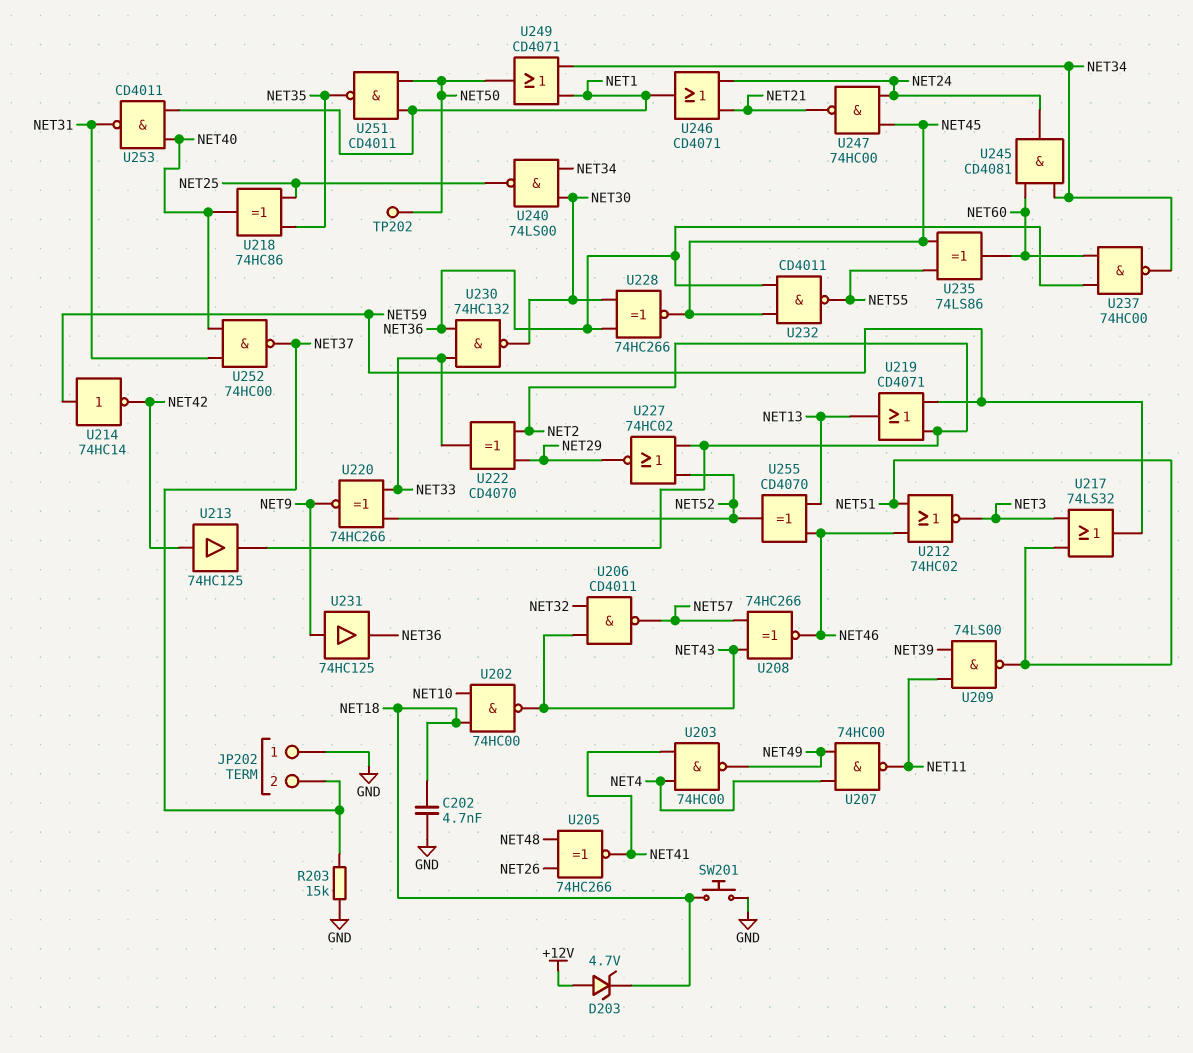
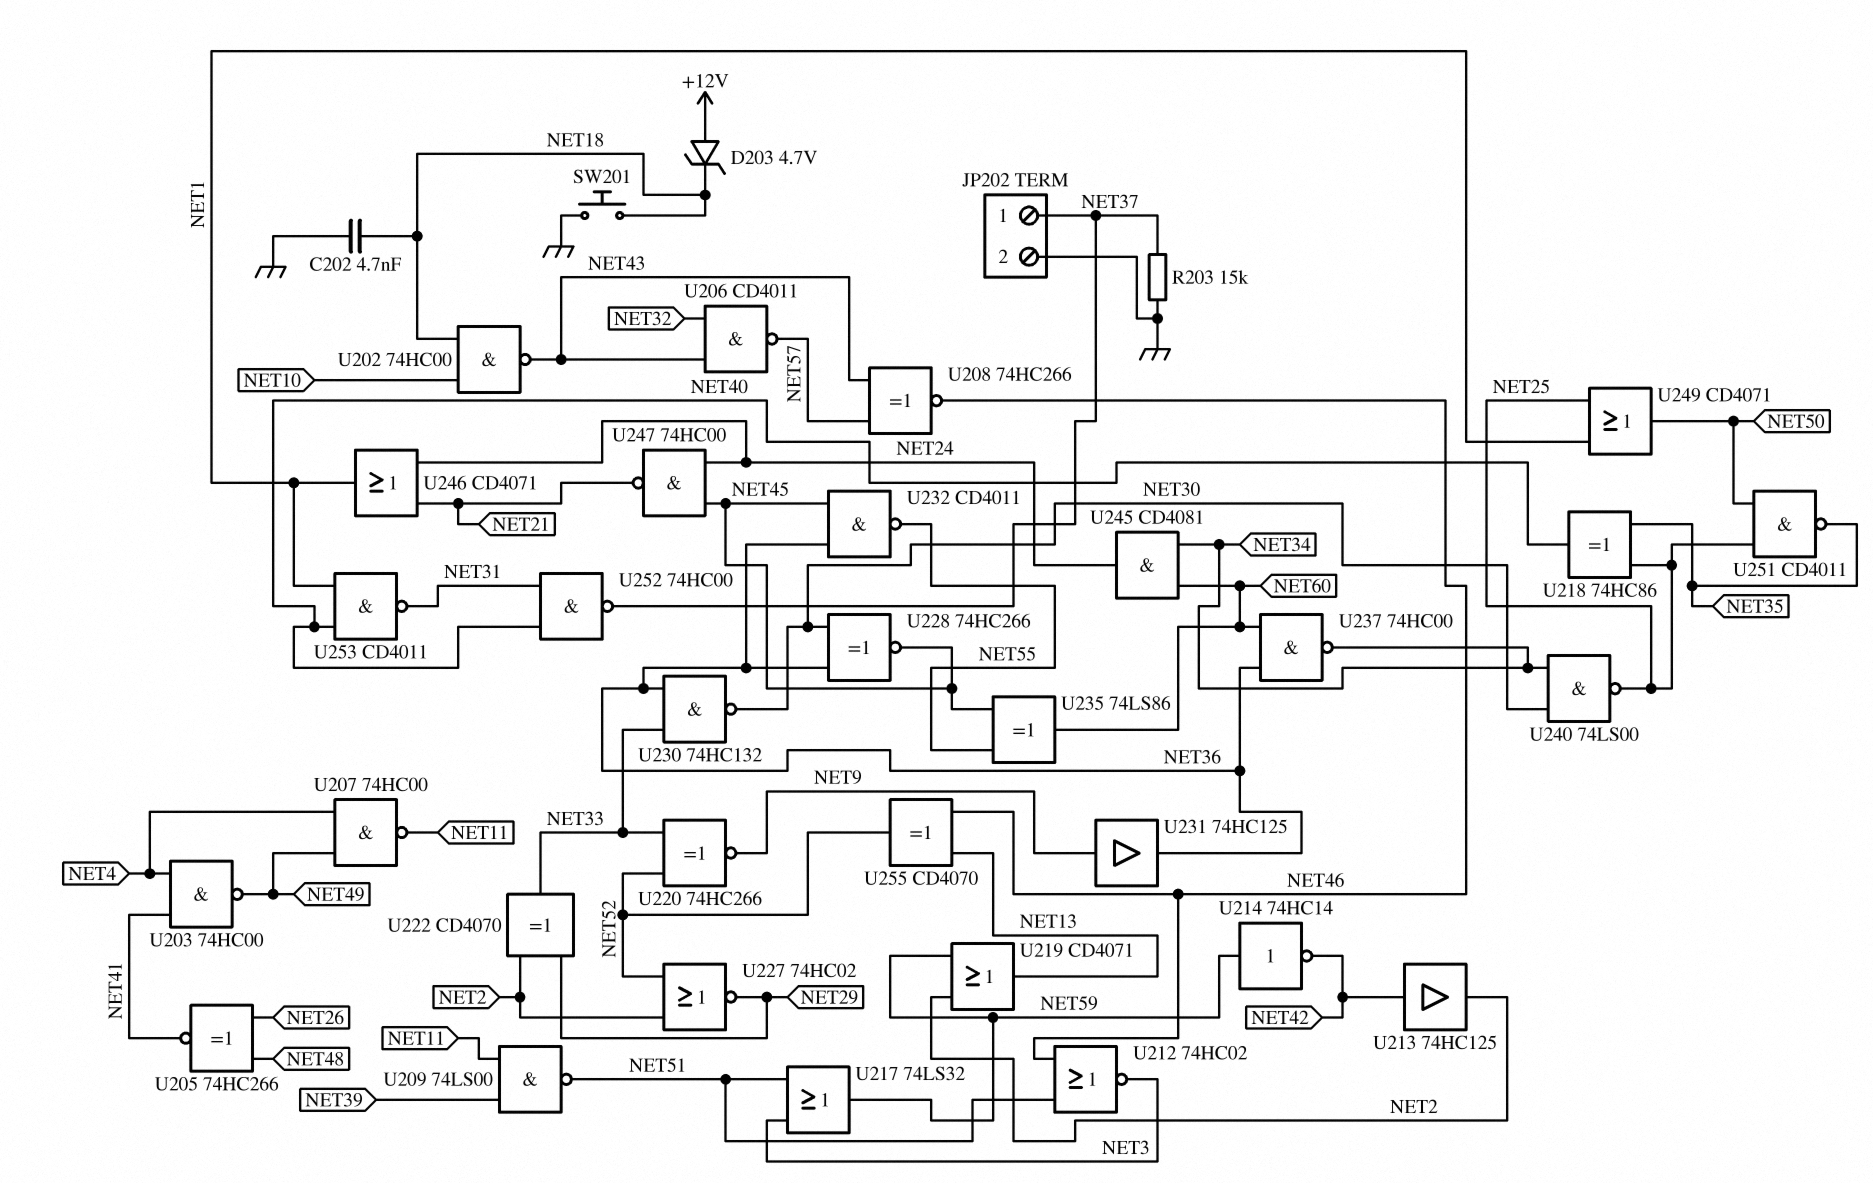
JP202 pin 1: GND -> NET37
JP202 pin 2: NET37 -> GND
TP202: test point (NET50) -> none
U249: OR CD4071 (in NET1, in NET34, out NET50) -> OR CD4071 (in NET1, in NET25, out NET50)
U251: NAND CD4011 (in NET1, in NET50, out NET35) -> NAND CD4011 (in NET25, in NET50, out NET35)

